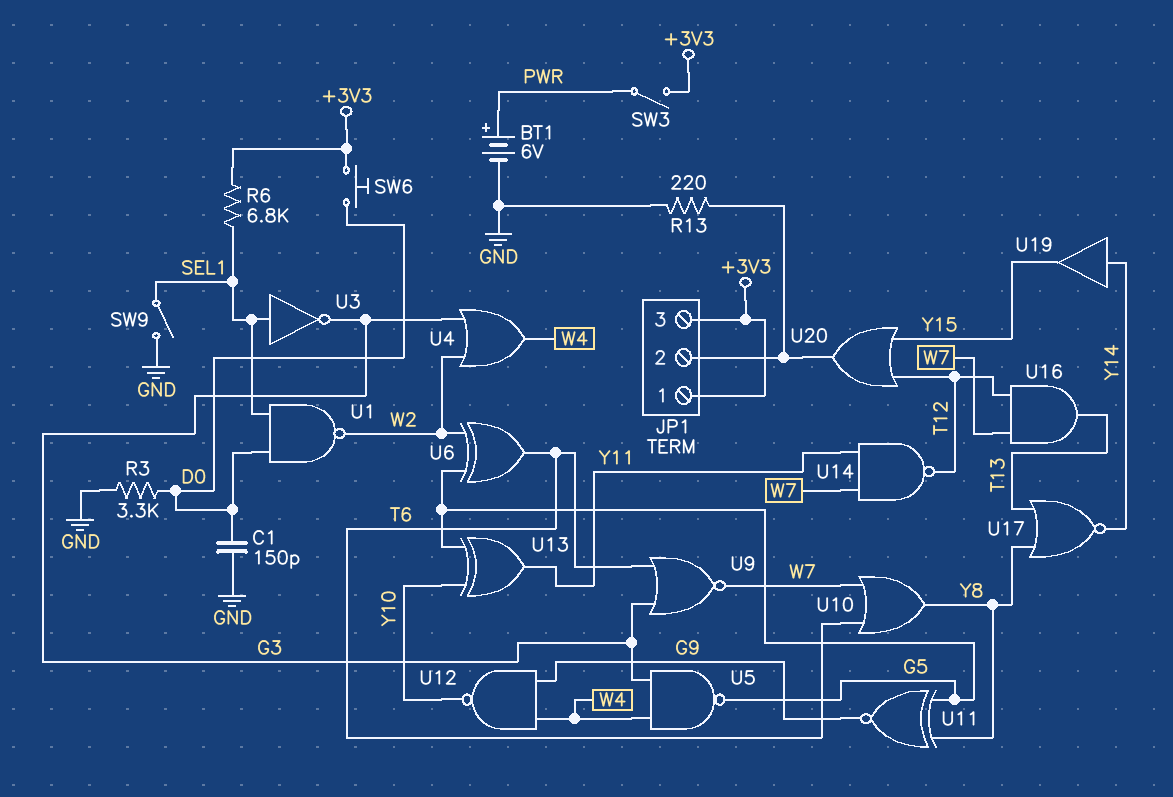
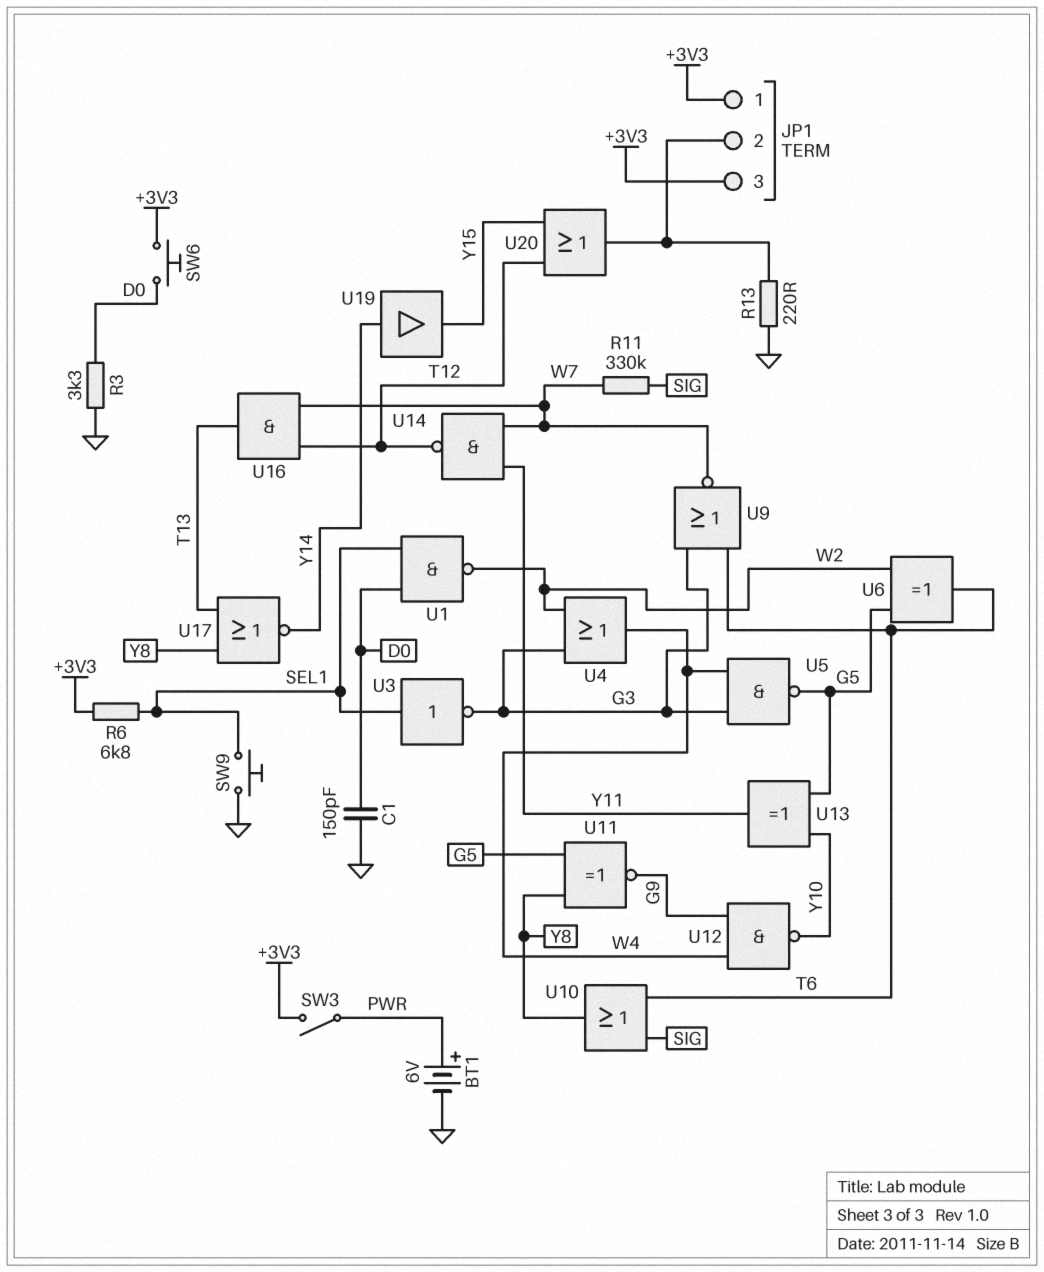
R11: none -> 330k (SIG, W7)
SW9: switch (GND, SEL1) -> button (GND, SEL1)
U10: OR (in T6, in W7, out Y8) -> OR (in SIG, in T6, out Y8)

